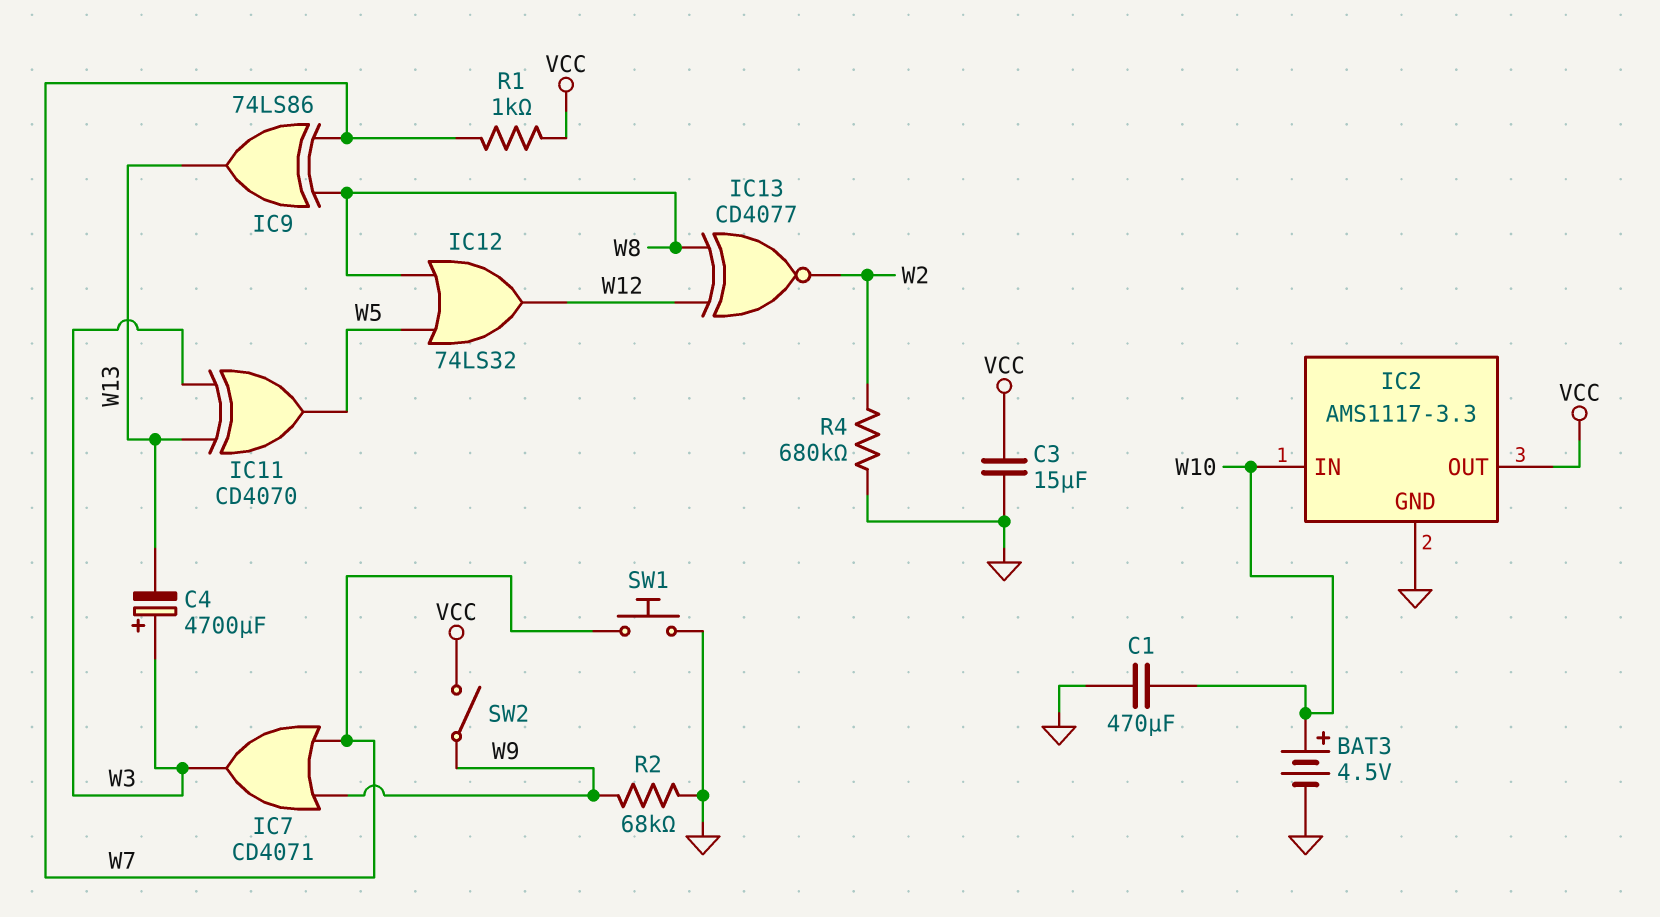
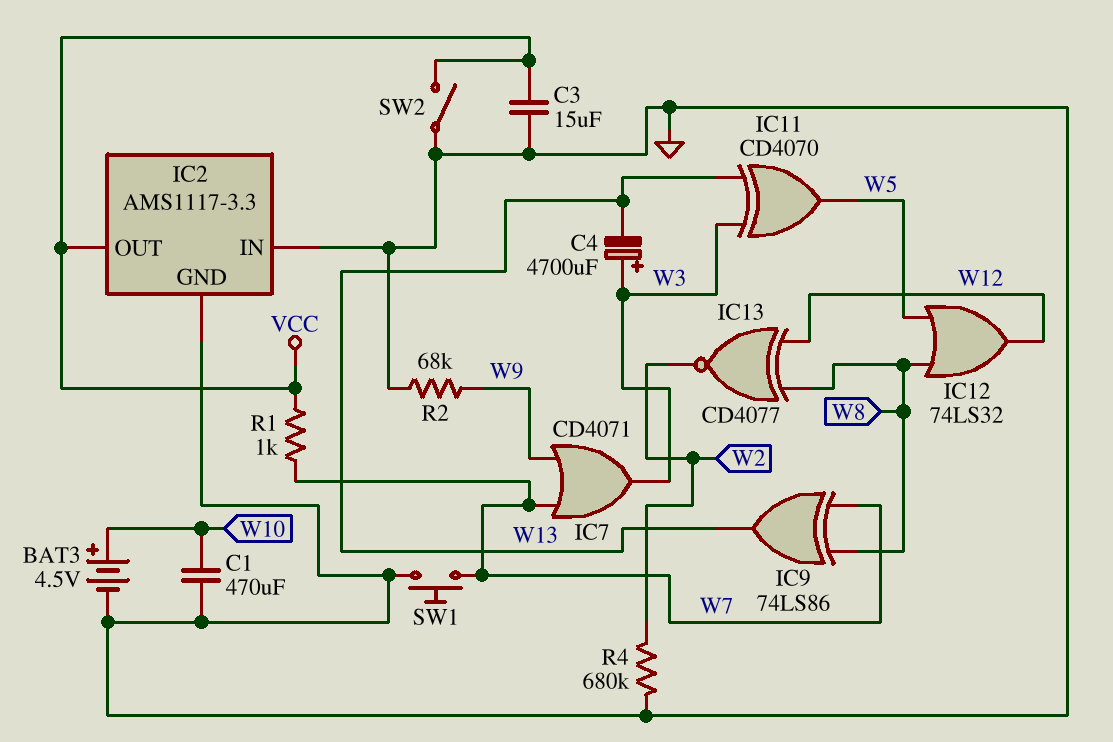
IC2 pin IN: W10 -> GND
SW2: switch (VCC, W9) -> switch (GND, VCC)

